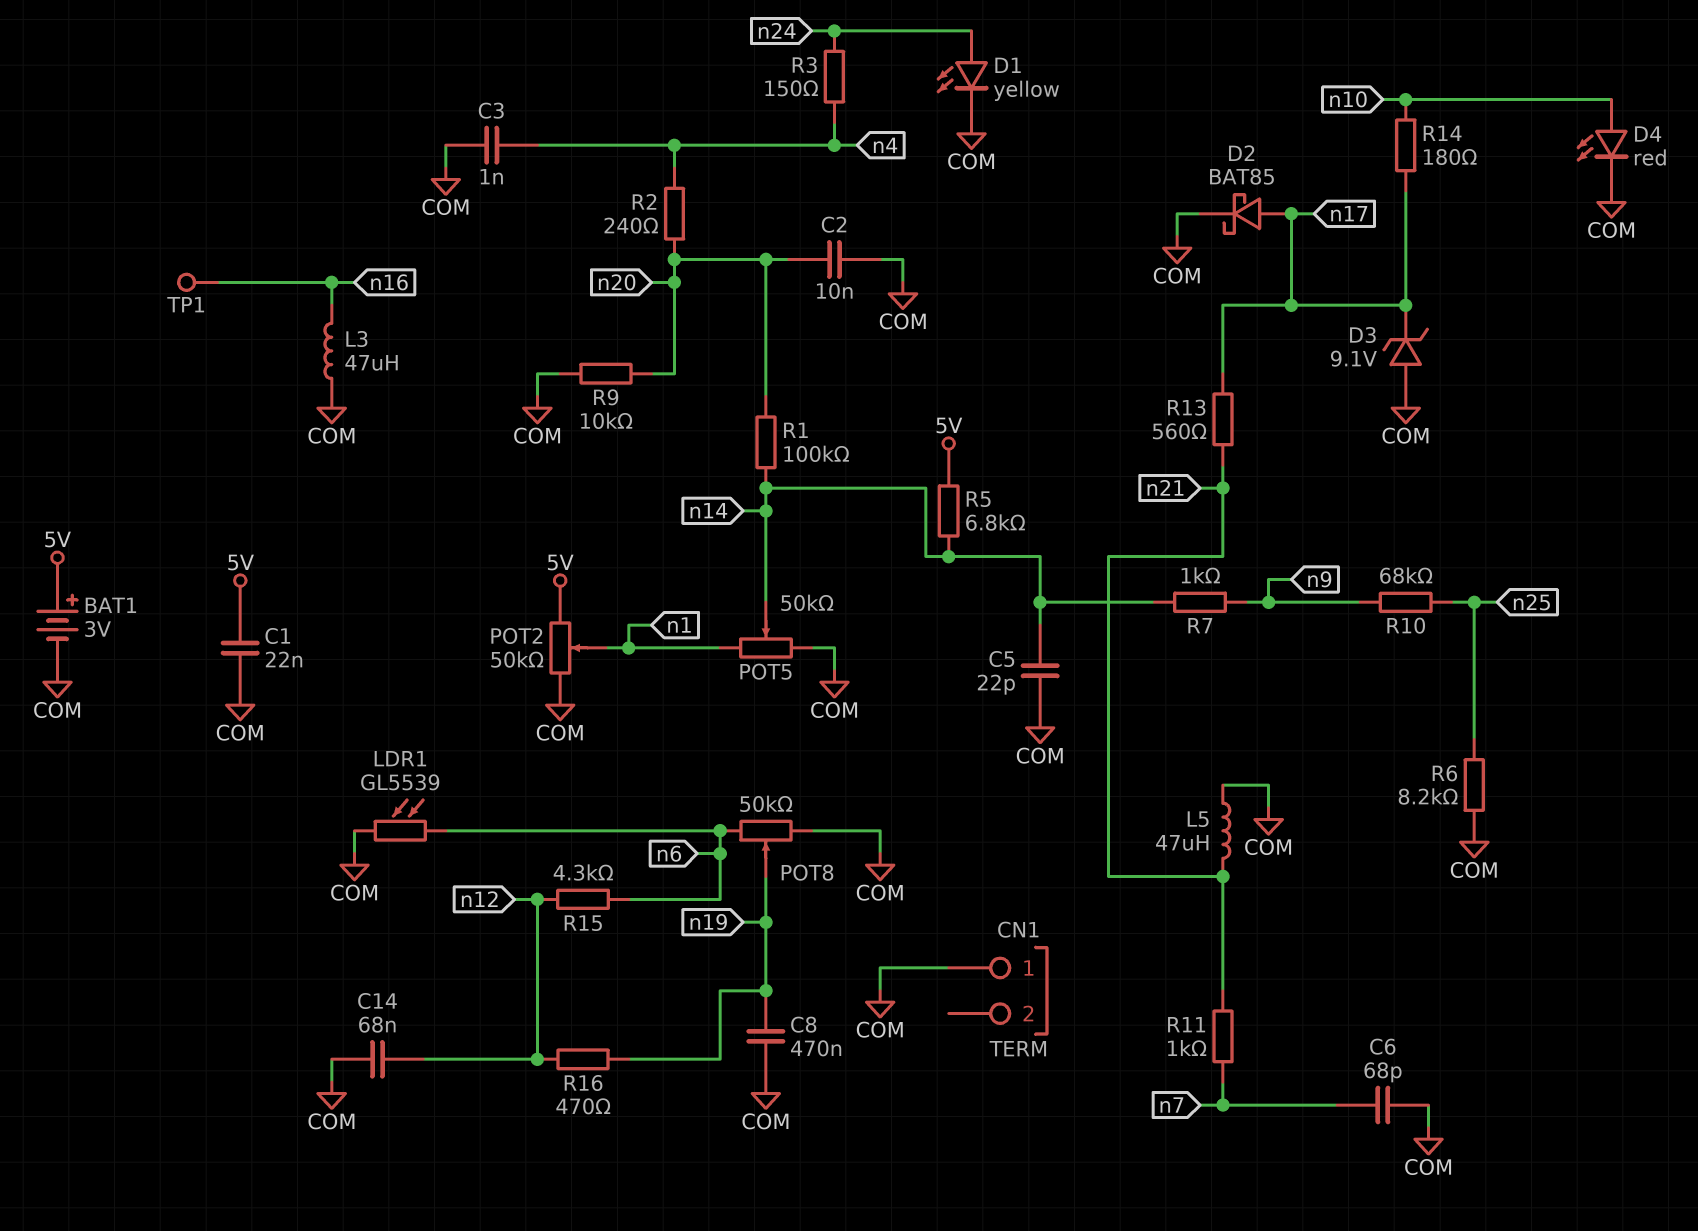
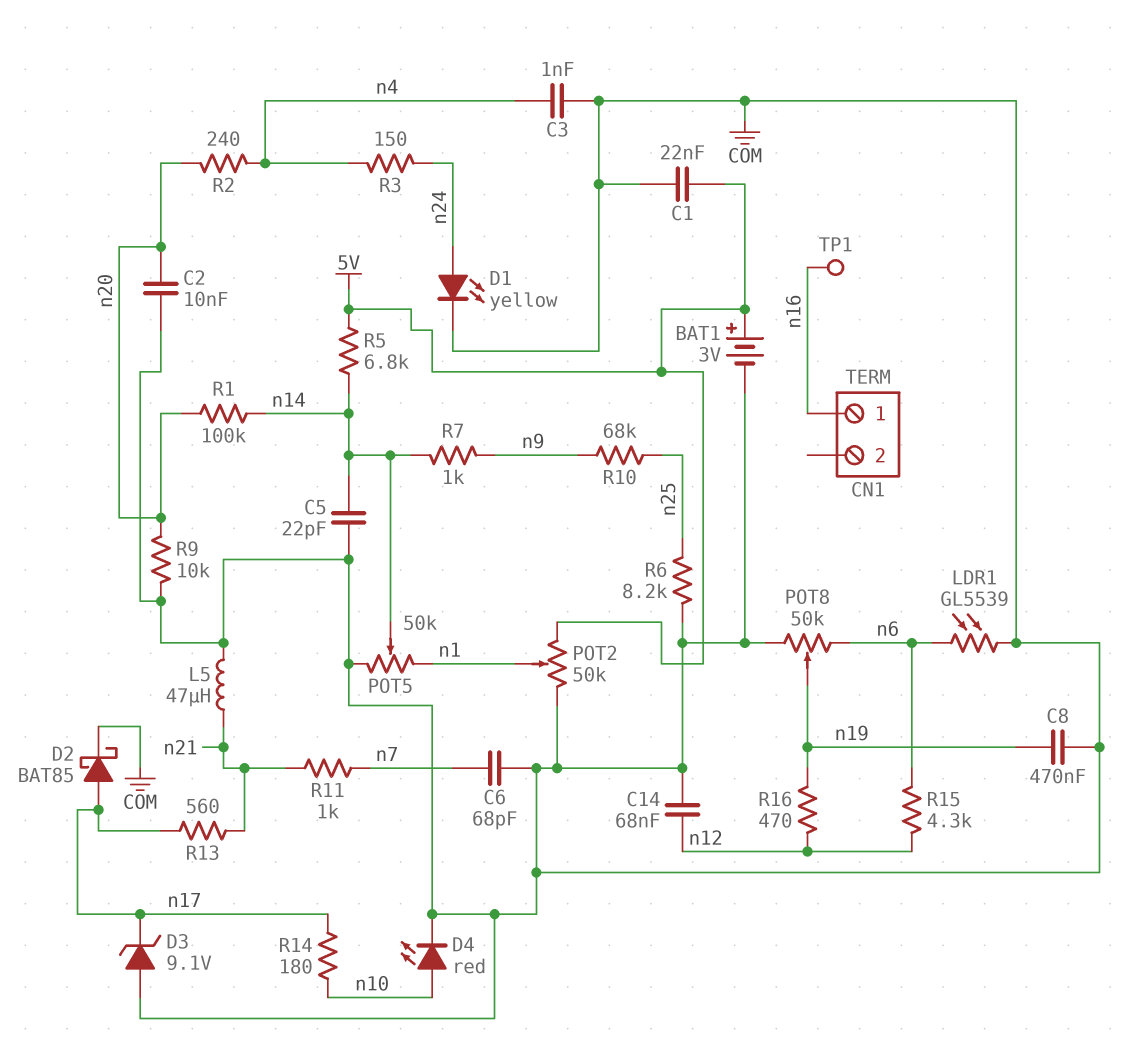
CN1 pin 1: COM -> n16
L3: 47uH (COM, n16) -> none

